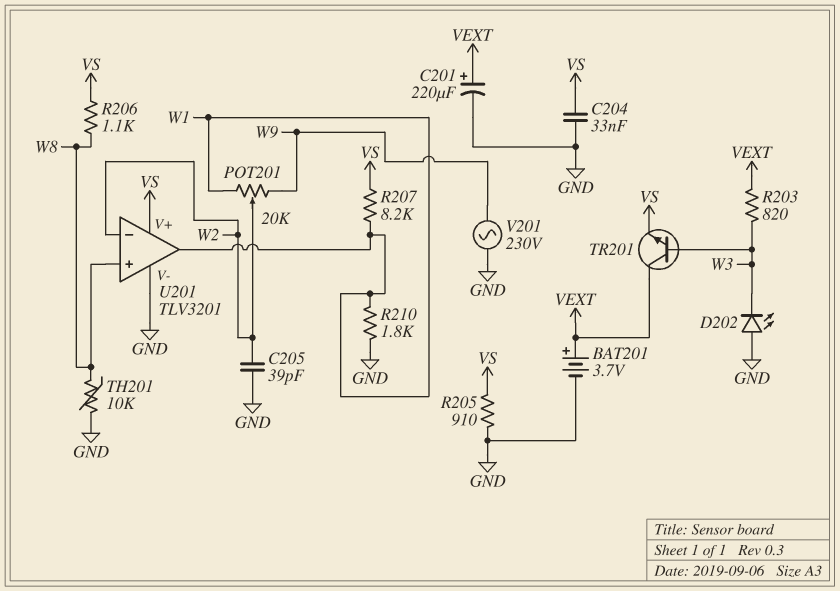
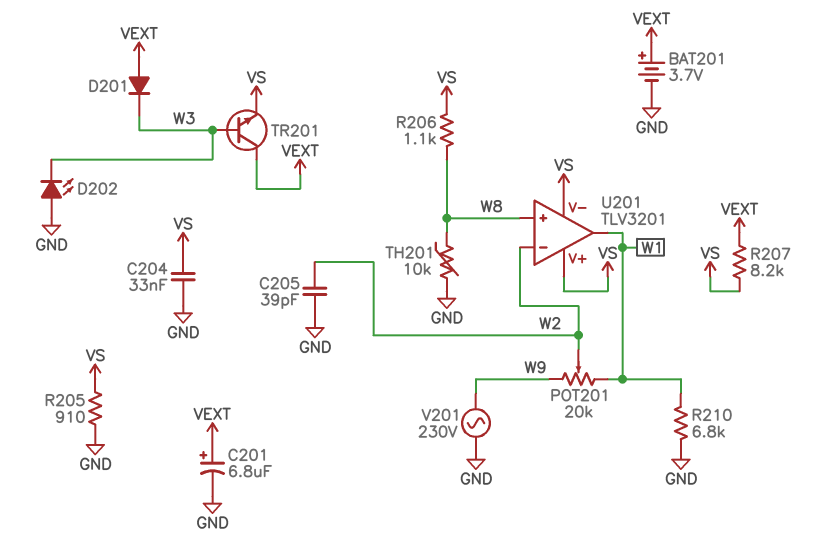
C201: 220uF (plus VEXT, minus GND) -> 6.8uF (plus VEXT, minus GND)
D201: none -> diode (A VEXT, K W3)
R203: 820 (VEXT, W3) -> none
R207: 8.2k (VS, W1) -> 8.2k (VEXT, VS)
R210: 1.8k (GND, W1) -> 6.8k (GND, W1)
U201 pin V-: GND -> VS

